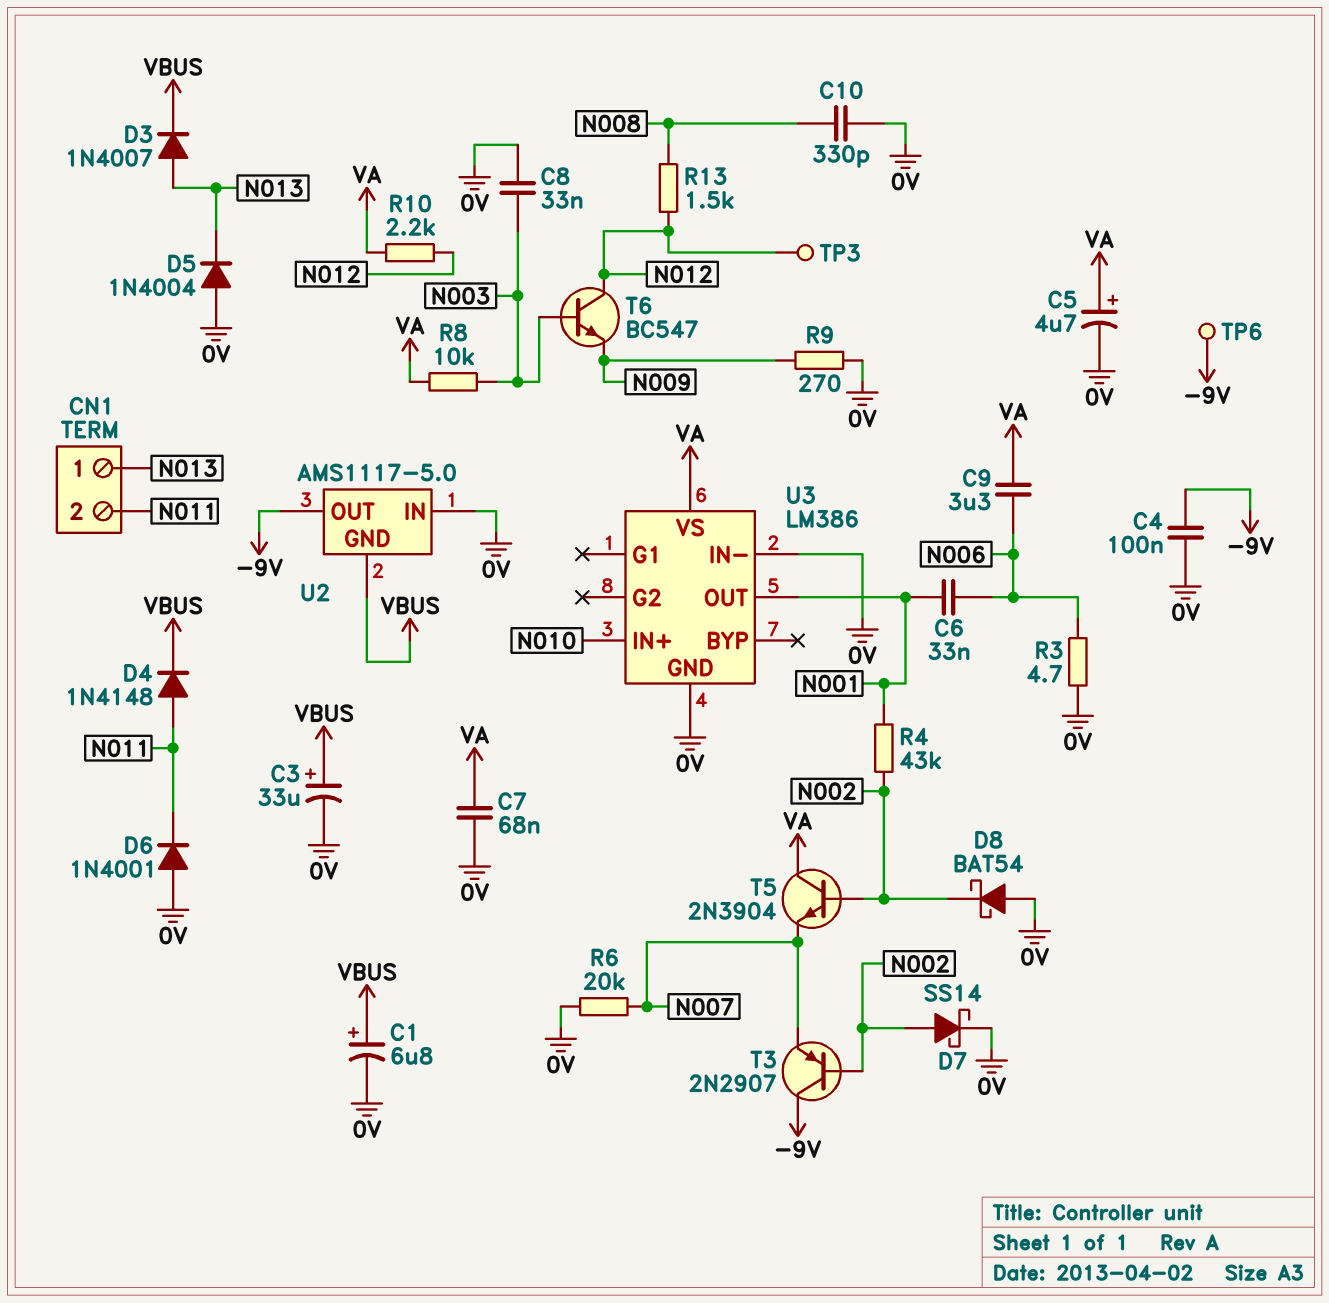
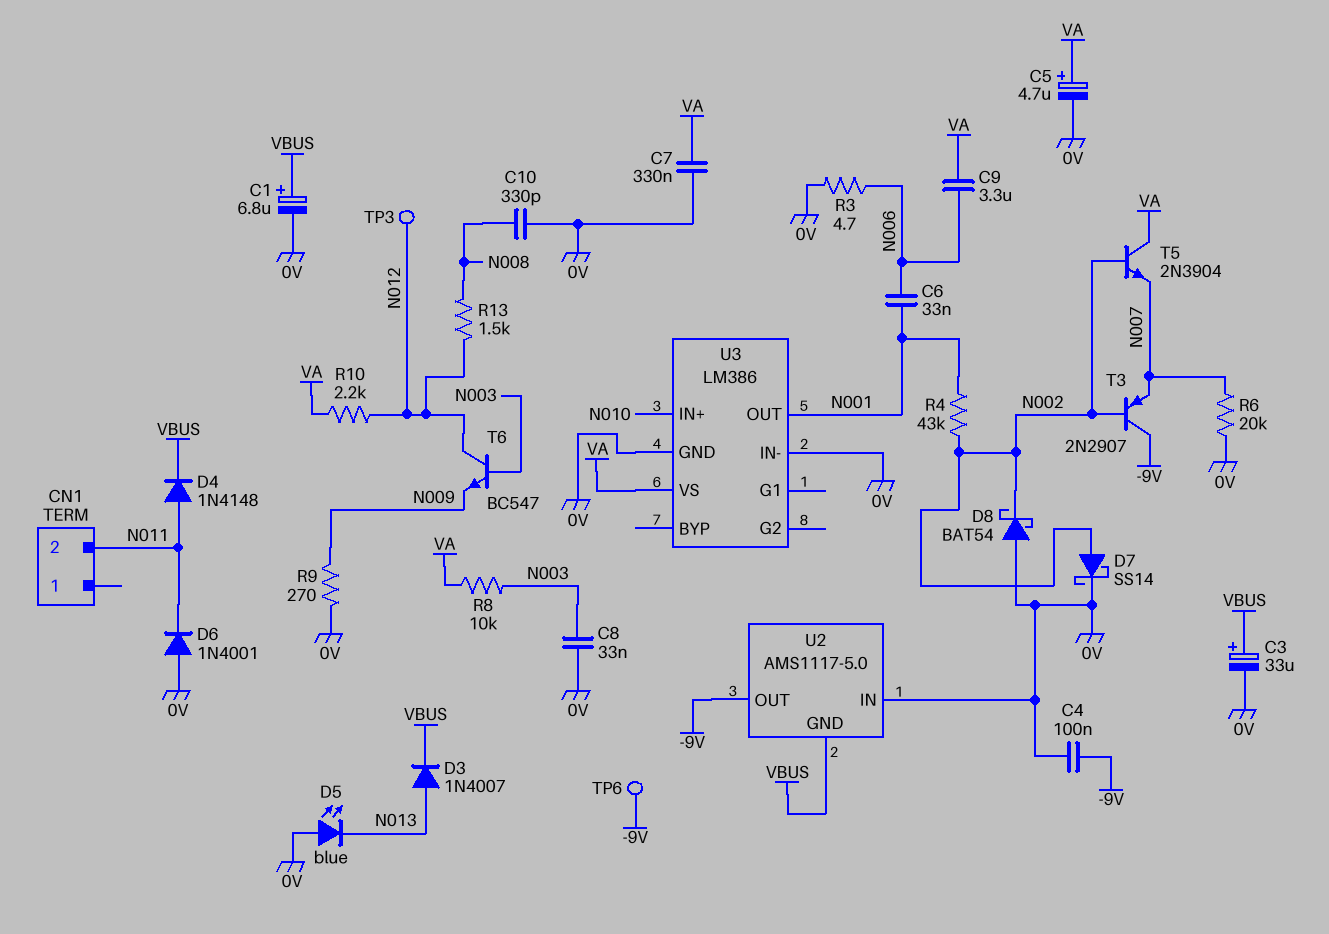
C7: 68nF (0V, VA) -> 330nF (0V, VA)
CN1 pin 1: N013 -> none
D5: diode 1N4004 (A 0V, K N013) -> LED blue (A 0V, K N013)

